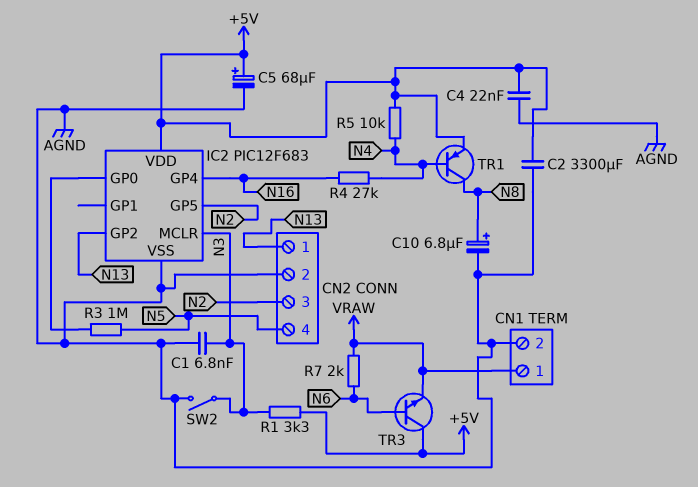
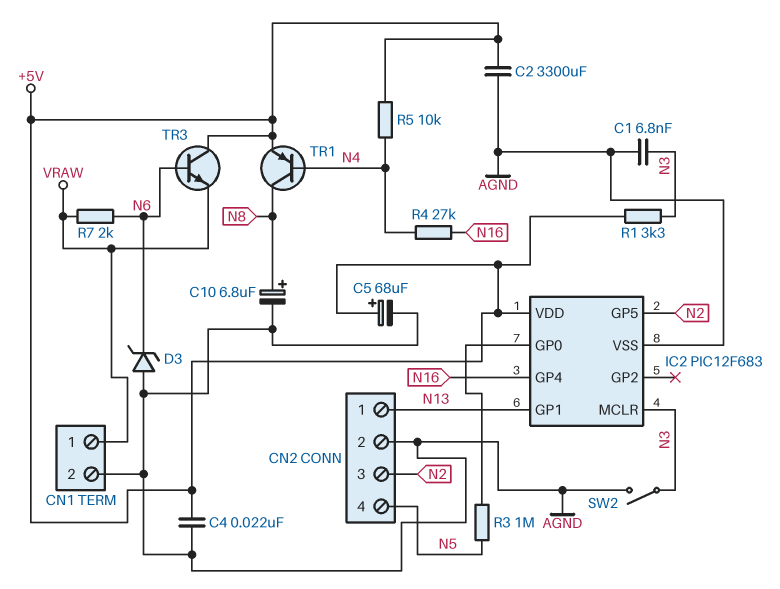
D3: none -> zener (A AGND, K N6)
IC2 pin GP1: none -> N13
IC2 pin GP2: N13 -> none

